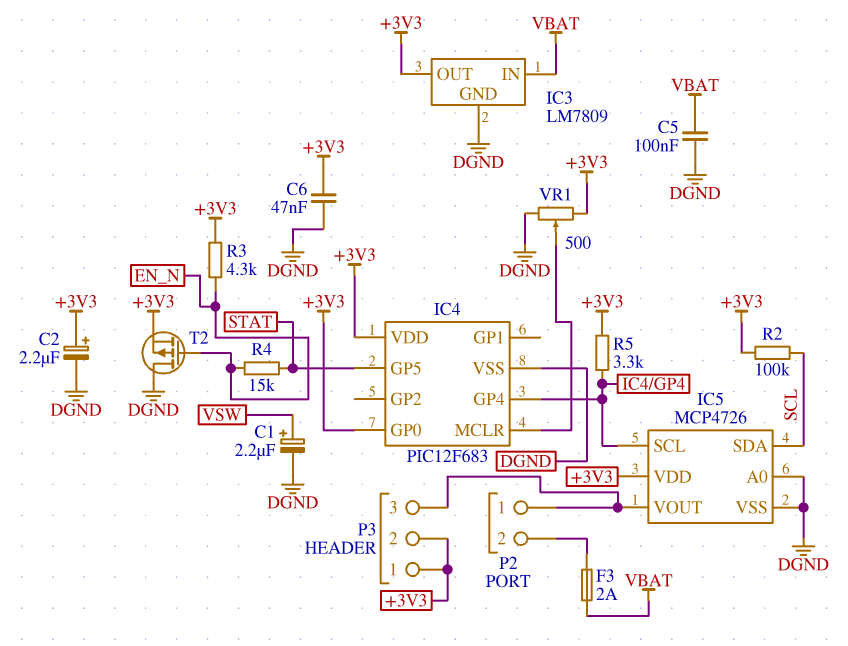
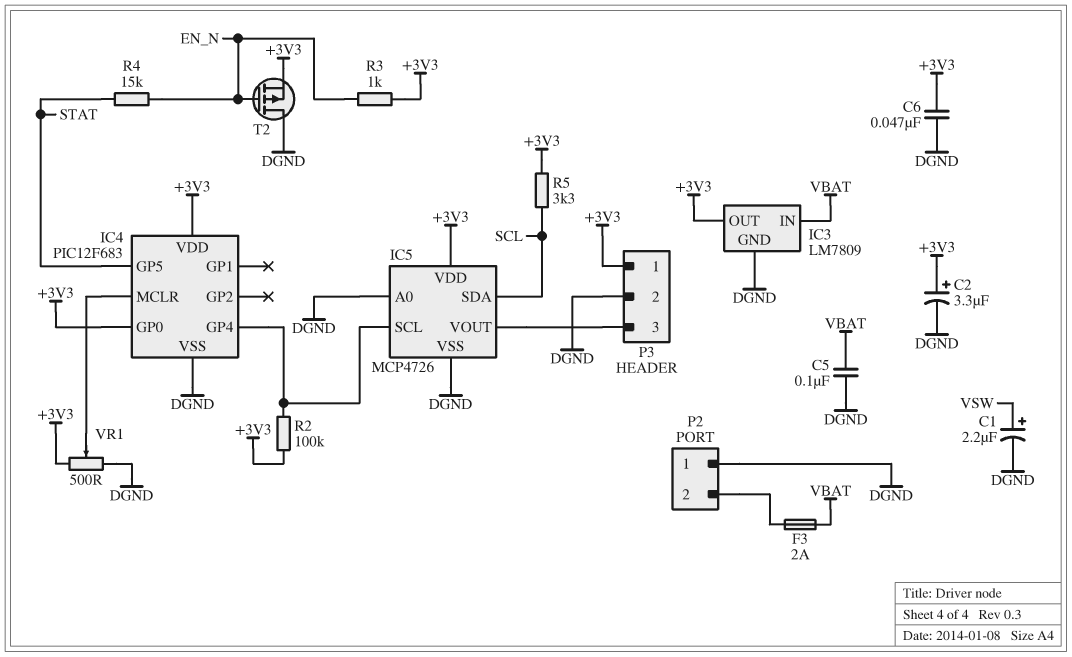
C2: 2.2uF (plus +3V3, minus DGND) -> 3.3uF (plus +3V3, minus DGND)
P2 pin 1: IC5/VOUT -> DGND
P3 pin 2: +3V3 -> DGND
R2: 100k (+3V3, SCL) -> 100k (+3V3, IC4/GP4)
R3: 4.3k (+3V3, EN_N) -> 1k (+3V3, EN_N)
R5: 3.3k (+3V3, IC4/GP4) -> 3.3k (+3V3, SCL)

